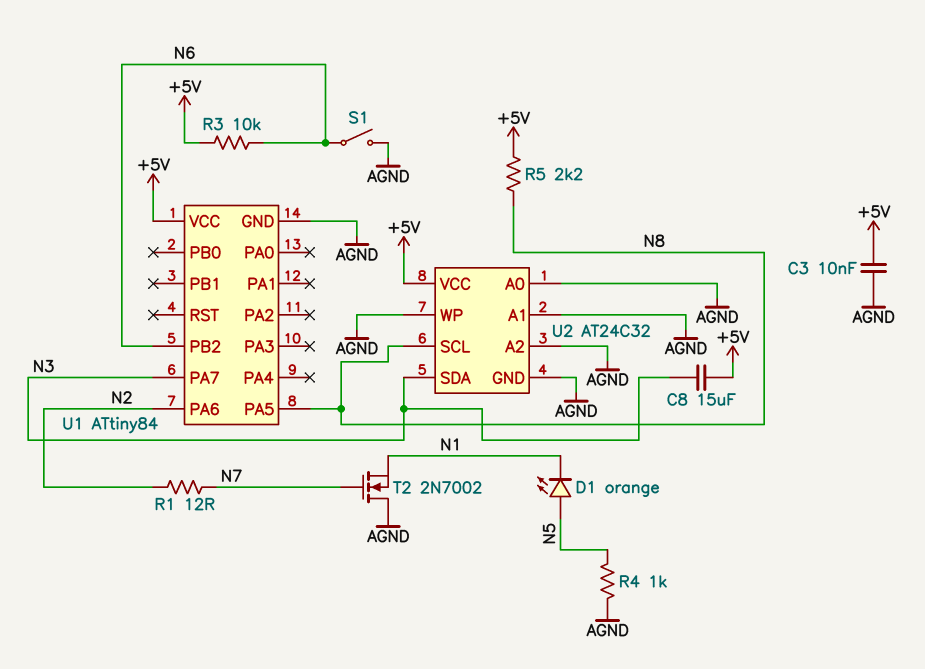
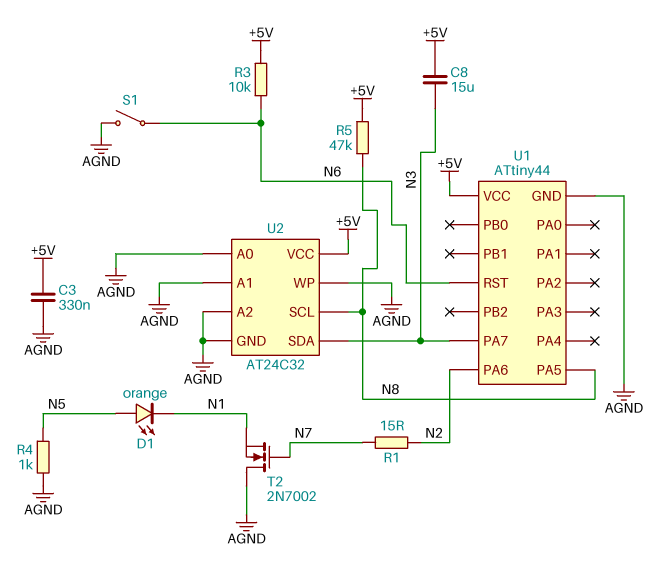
C3: 10nF (+5V, AGND) -> 330nF (+5V, AGND)
R1: 12 (N2, N7) -> 15 (N2, N7)
R5: 2.2k (+5V, N8) -> 47k (+5V, N8)
U1: ATtiny84 -> ATtiny44
U1 pin PB2: N6 -> none
U1 pin RST: none -> N6

